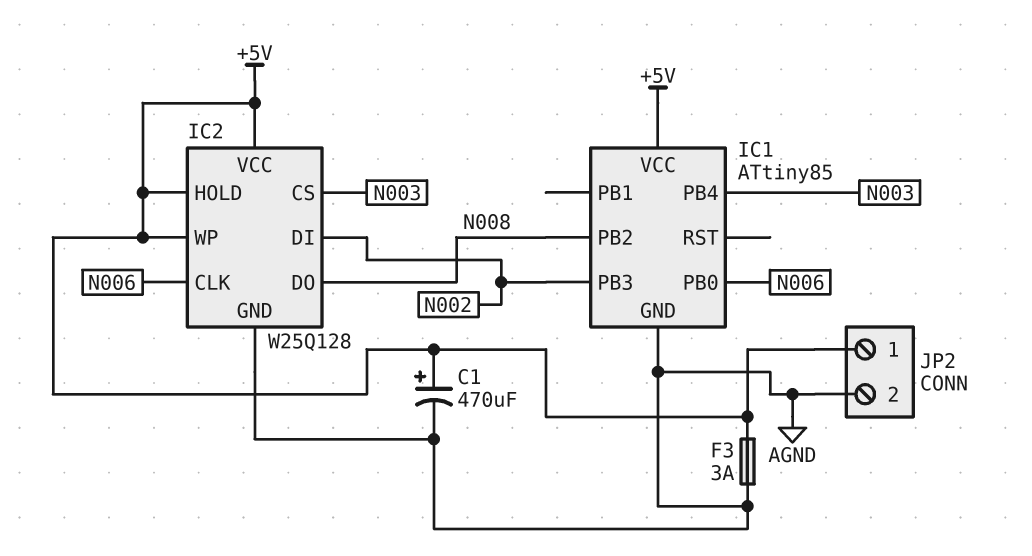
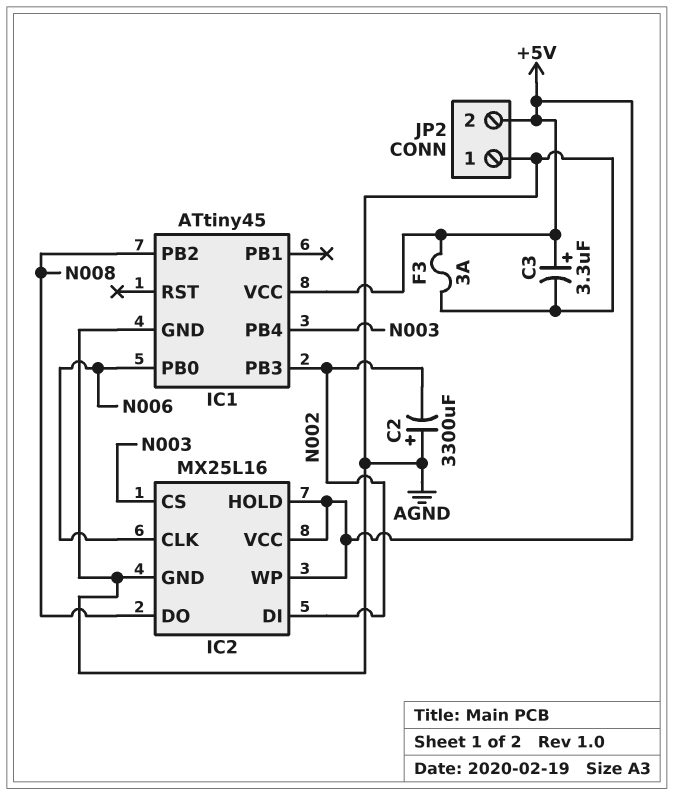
C1: 470uF (plus +5V, minus AGND) -> none
C2: none -> 3300uF (plus AGND, minus N002)
C3: none -> 3.3uF (plus +5V, minus AGND)
IC1: ATtiny85 -> ATtiny45
IC2: W25Q128 -> MX25L16
JP2 pin 1: +5V -> AGND
JP2 pin 2: AGND -> +5V

